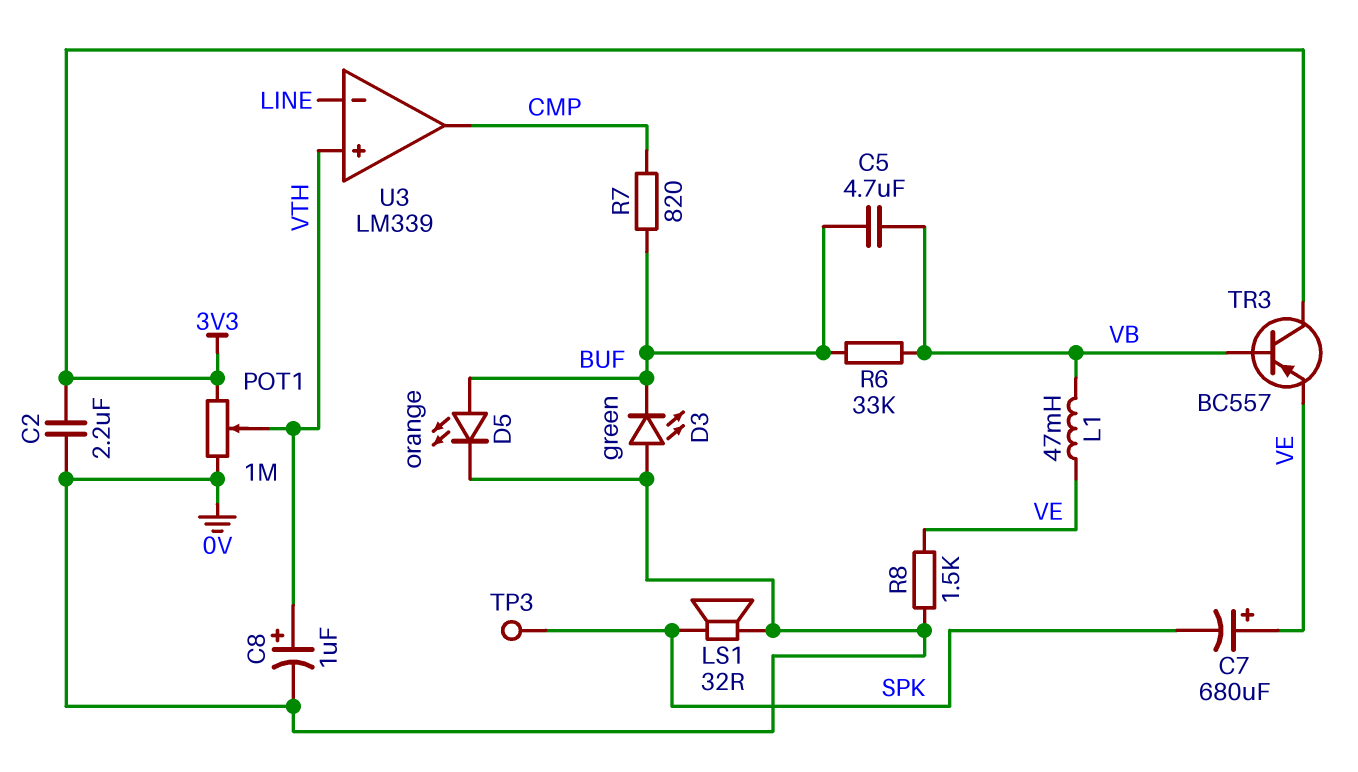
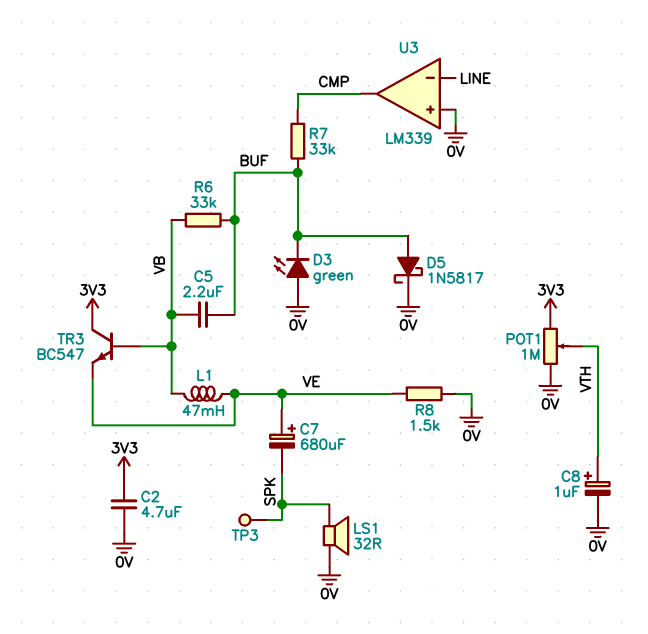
C2: 2.2uF (0V, 3V3) -> 4.7uF (0V, 3V3)
C5: 4.7uF (BUF, VB) -> 2.2uF (BUF, VB)
D5: LED orange (A BUF, K 0V) -> schottky 1N5817 (A BUF, K 0V)
R7: 820 (BUF, CMP) -> 33k (BUF, CMP)
TR3: PNP BC557 (B VB, C 3V3, E VE) -> NPN BC547 (B VB, C 3V3, E VE)
U3 pin in+: VTH -> 0V

